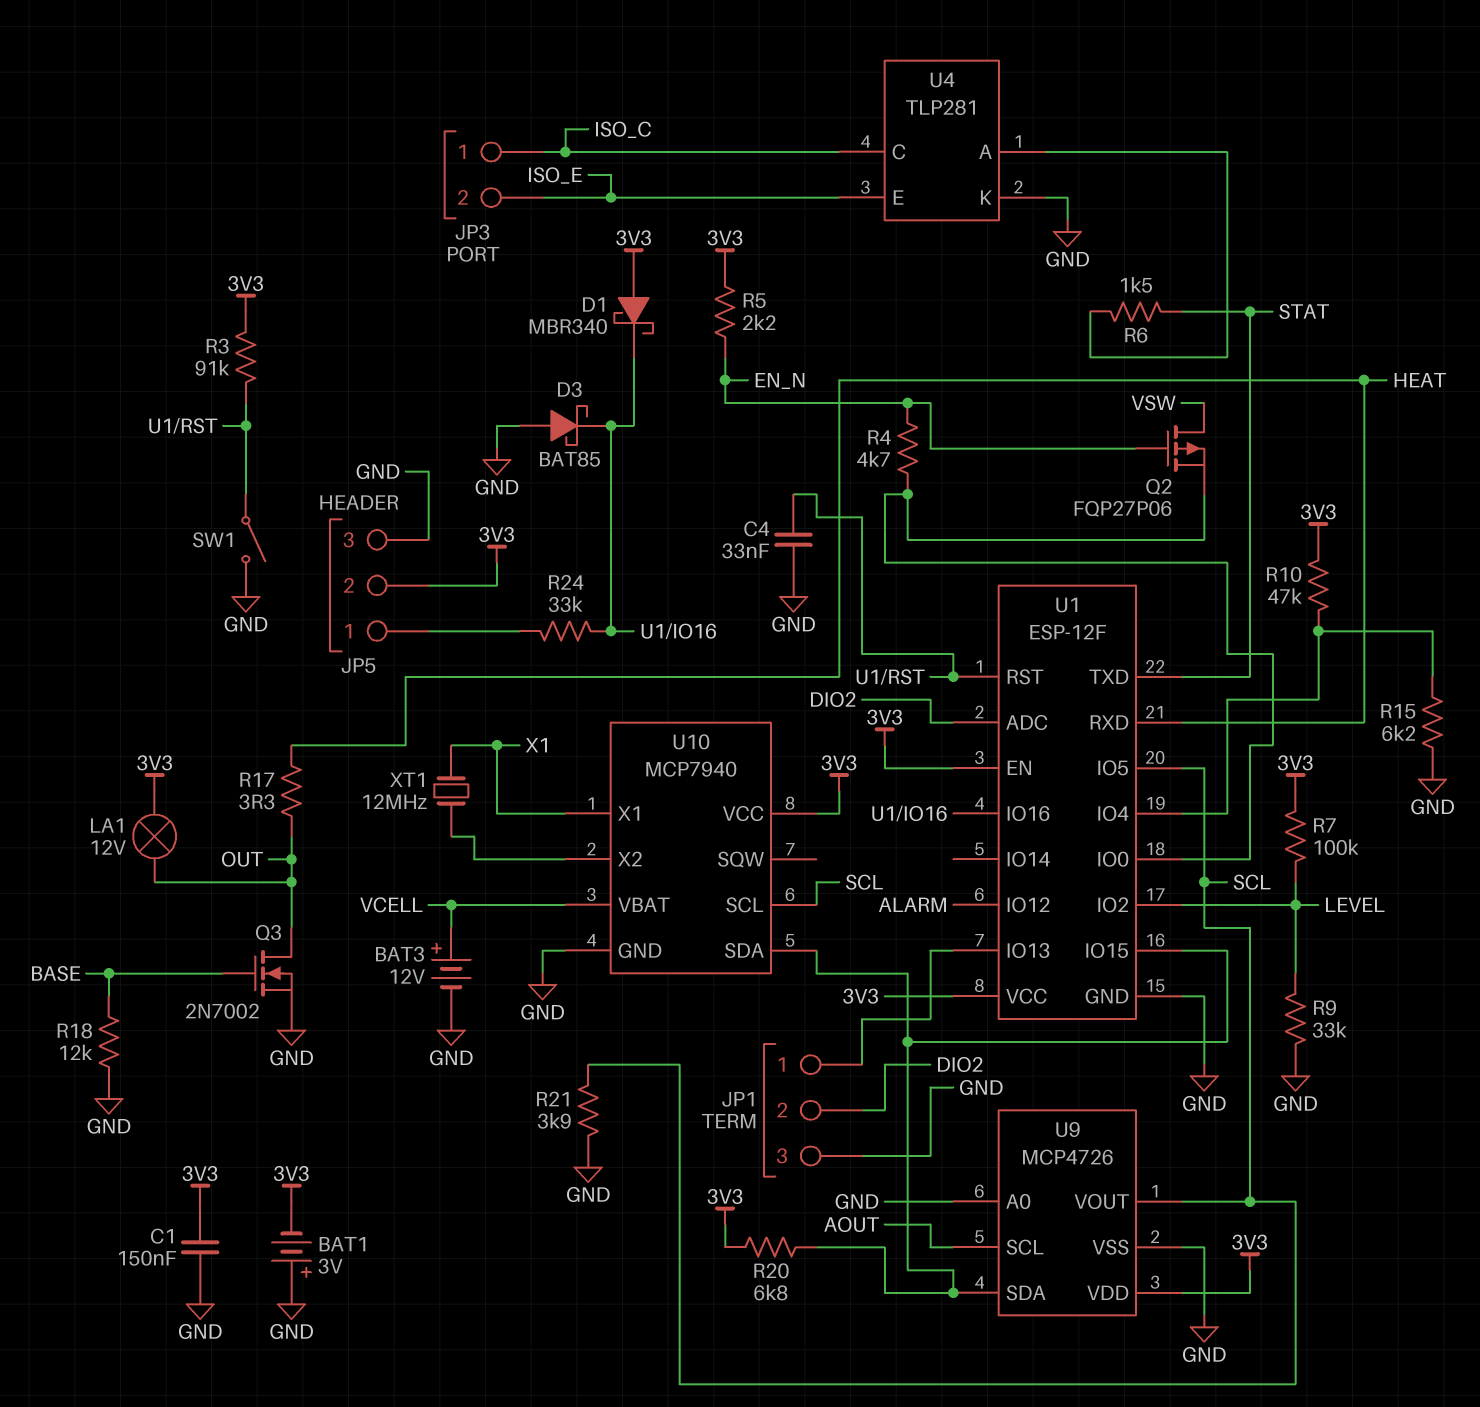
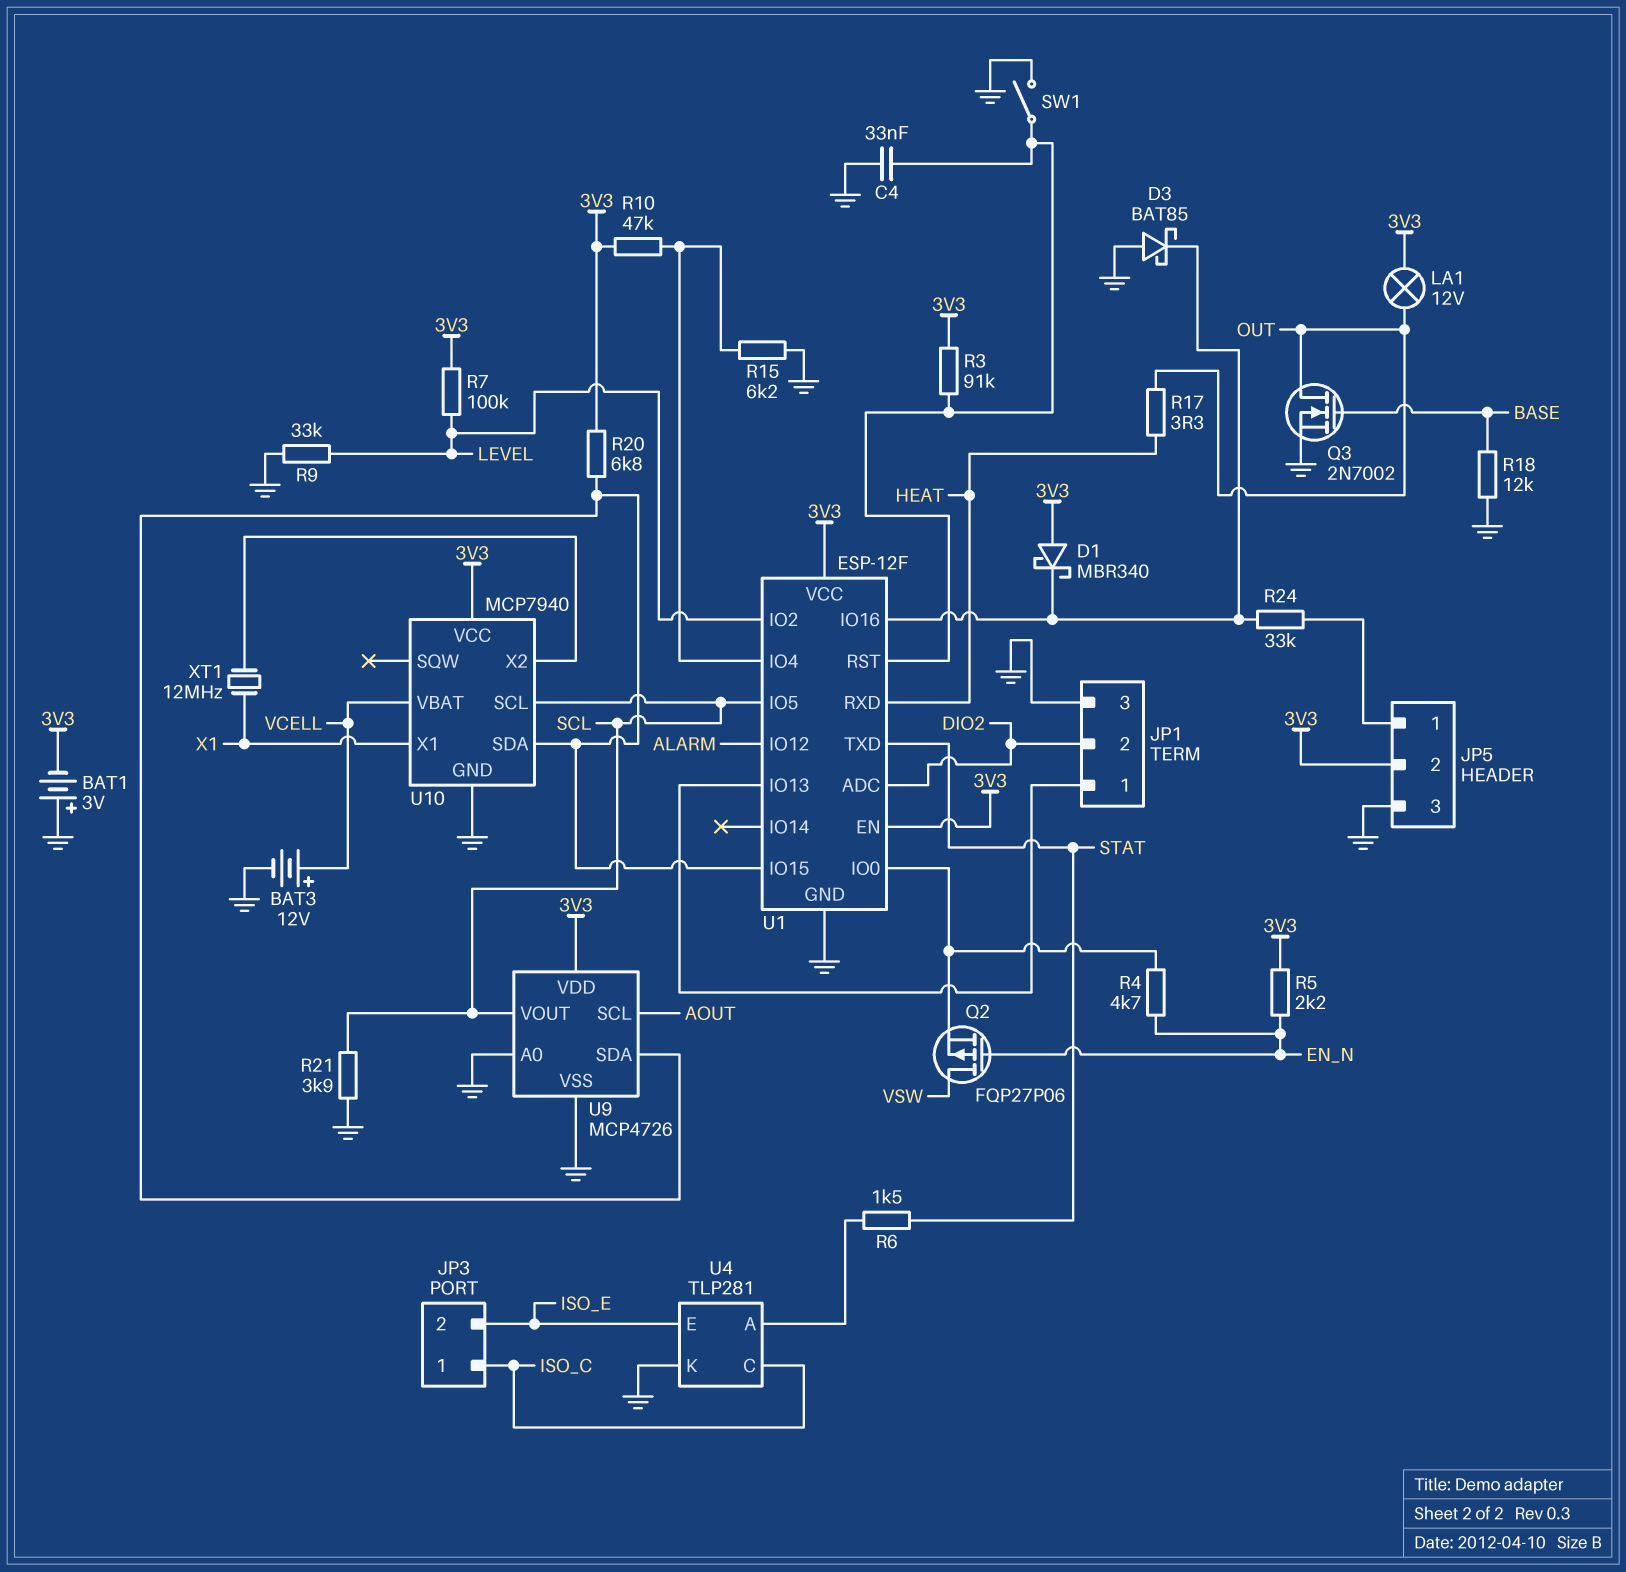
C1: 150nF (3V3, GND) -> none

